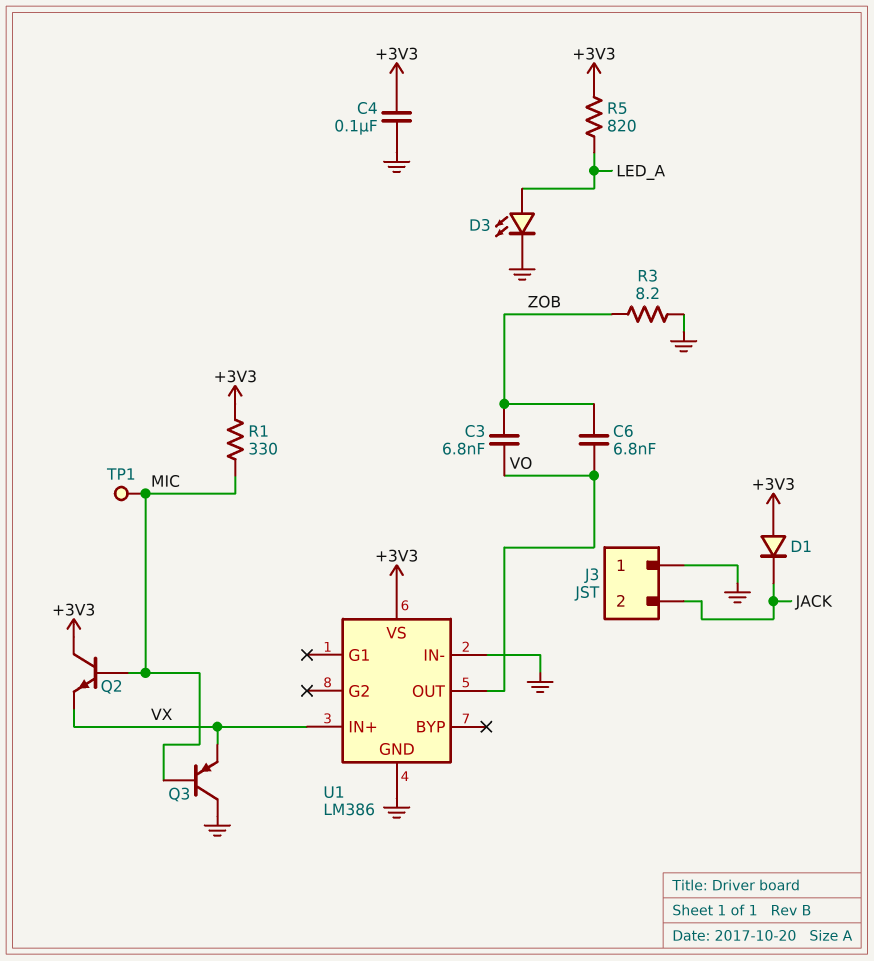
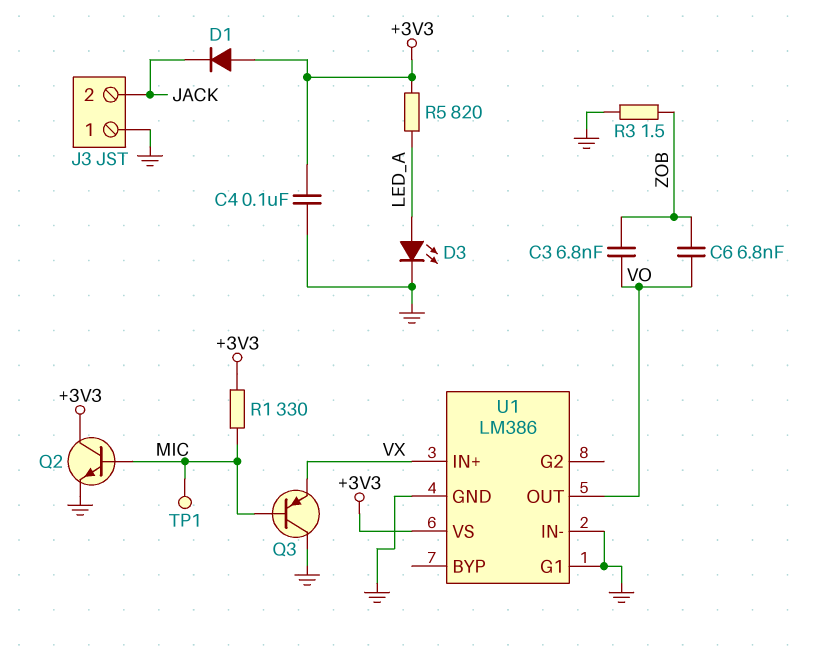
Q2: NPN (B MIC, C +3V3, E VX) -> NPN (B MIC, C +3V3, E GND)
R3: 8.2 (GND, ZOB) -> 1.5 (GND, ZOB)
U1 pin G1: none -> GND

